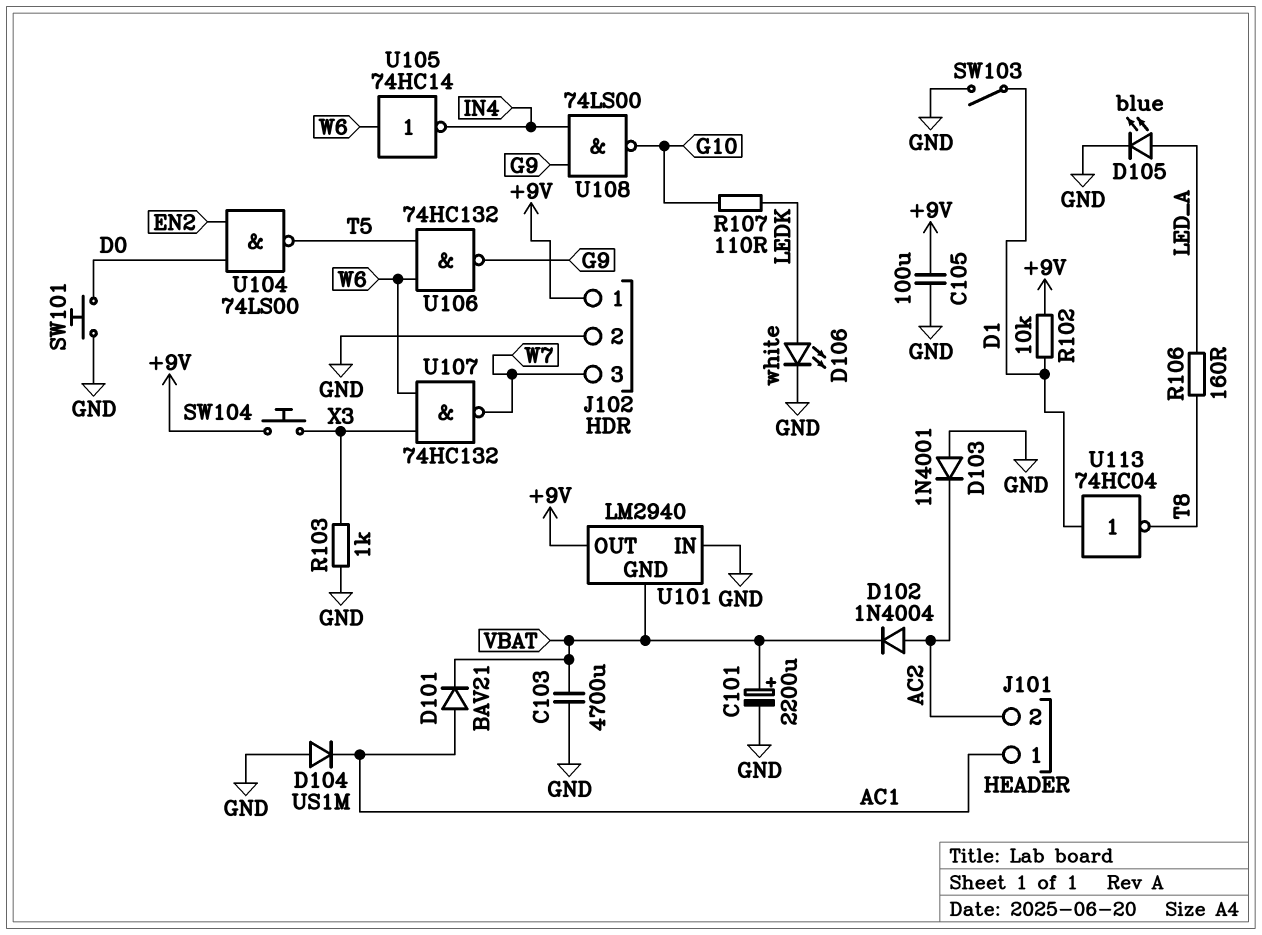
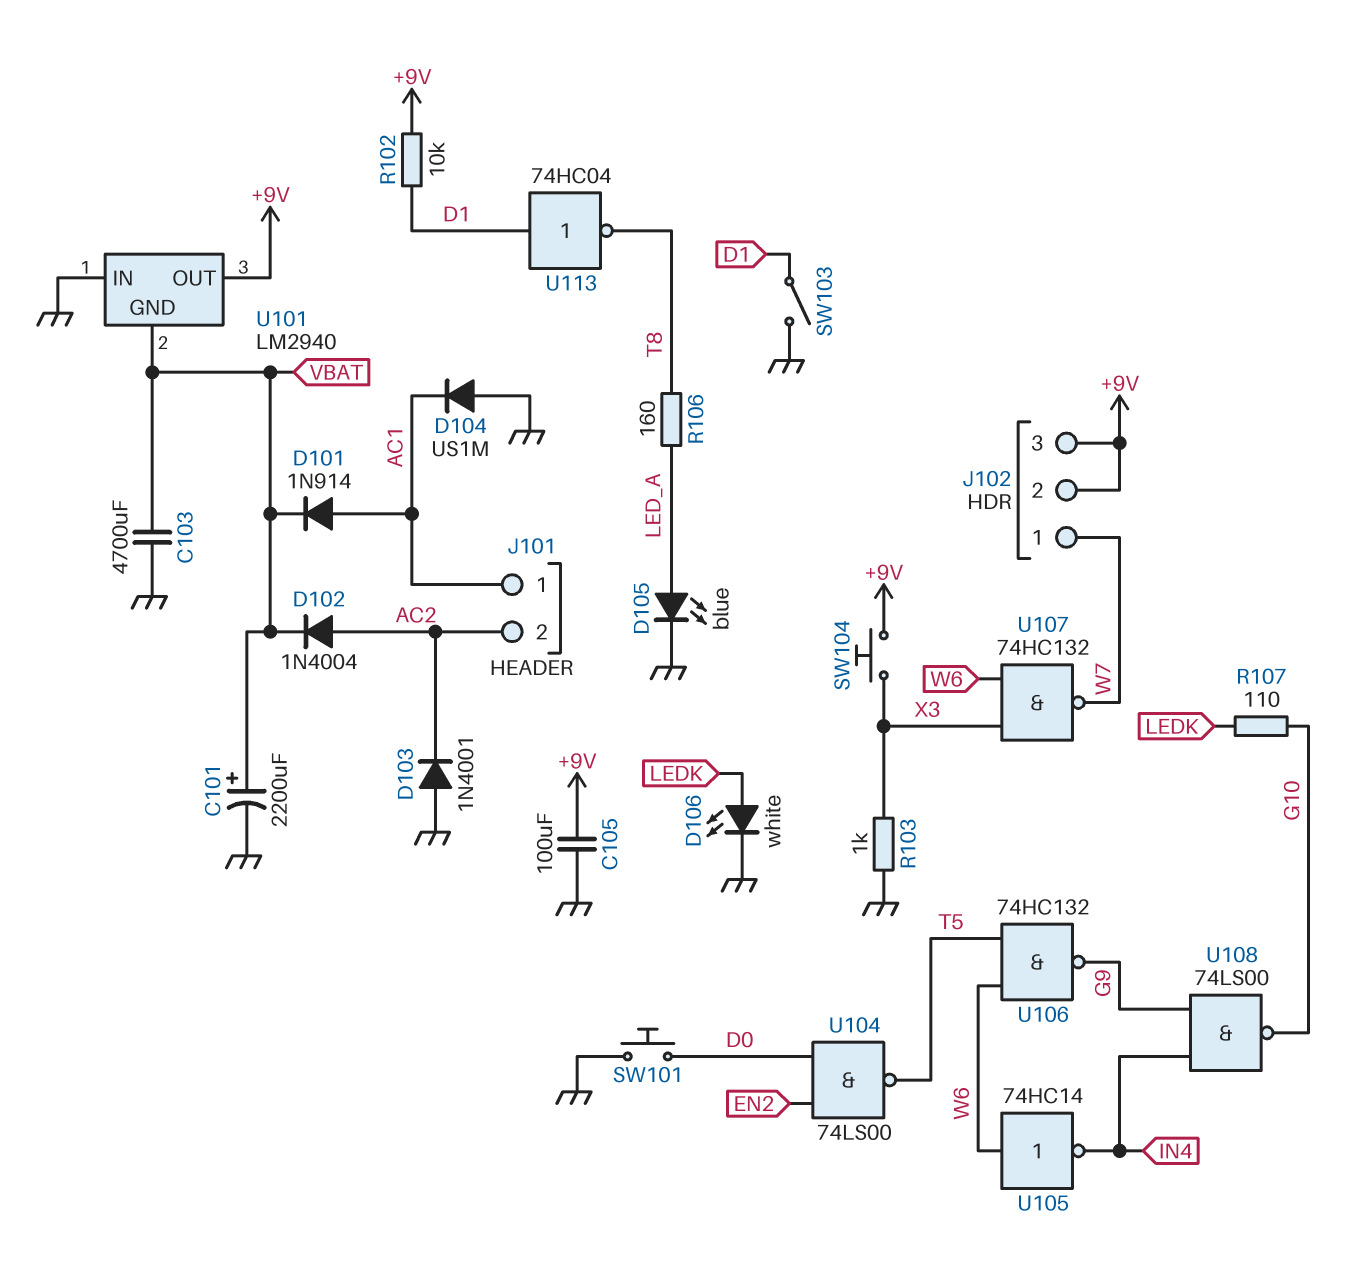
D101: diode BAV21 (A AC1, K VBAT) -> diode 1N914 (A AC1, K VBAT)
J102 pin 1: +9V -> W7
J102 pin 2: GND -> +9V
J102 pin 3: W7 -> +9V

